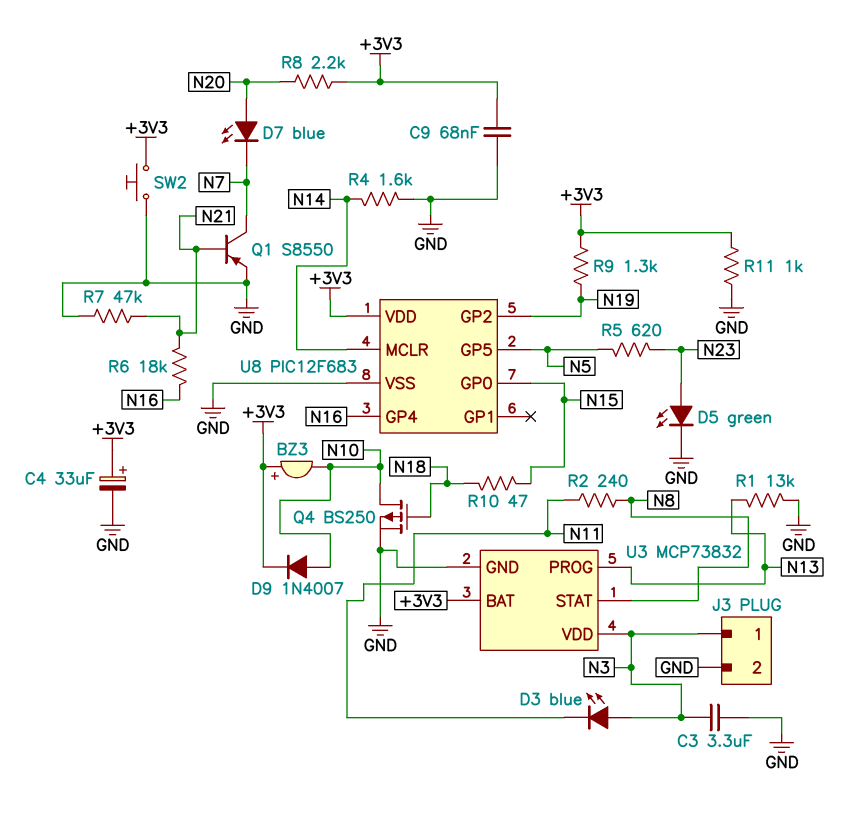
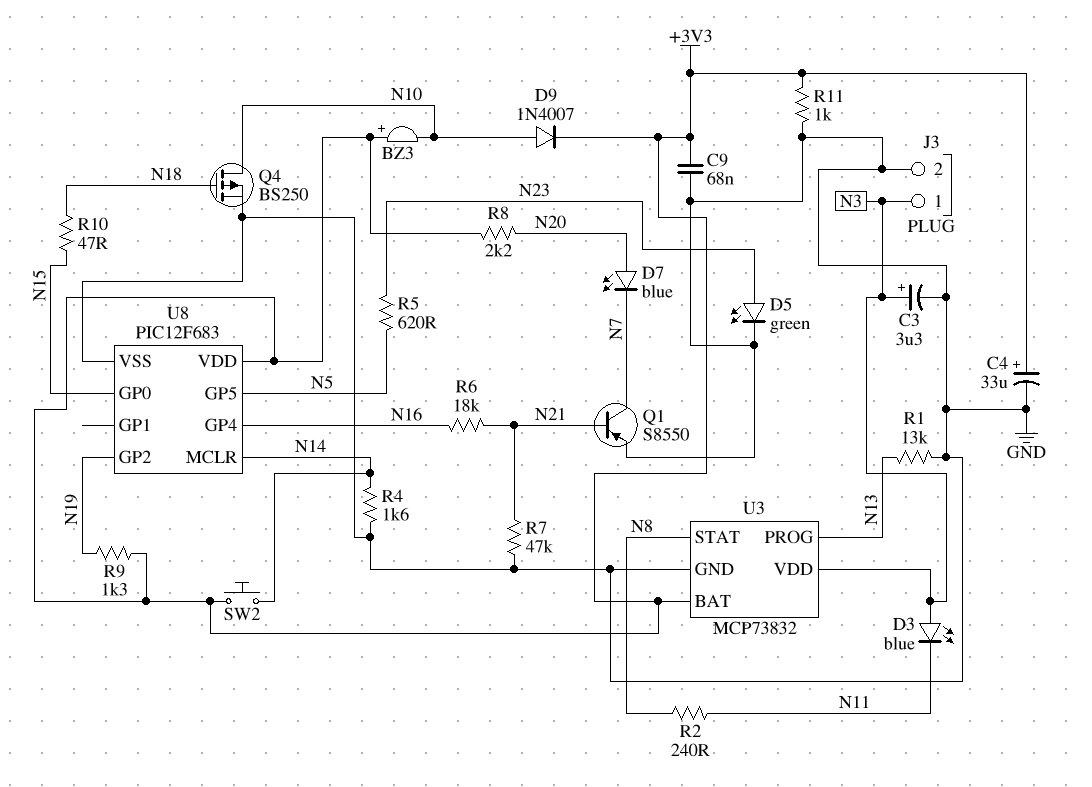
C3: 3.3uF (GND, N3) -> 3.3uF (plus N3, minus GND)
SW2: button (+3V3, GND) -> button (+3V3, N14)

